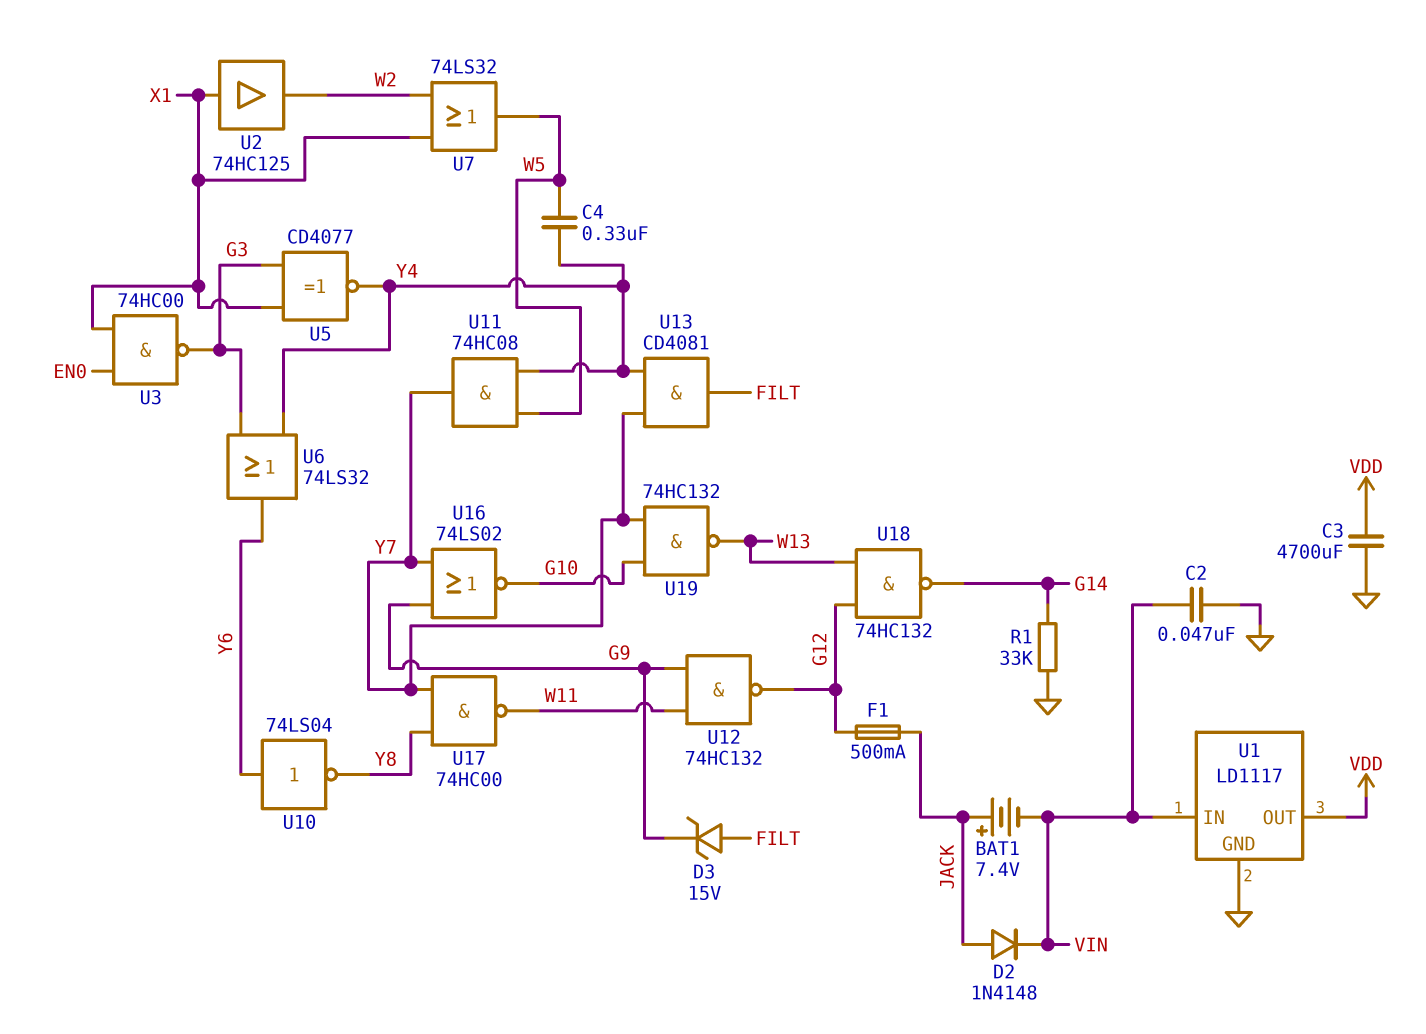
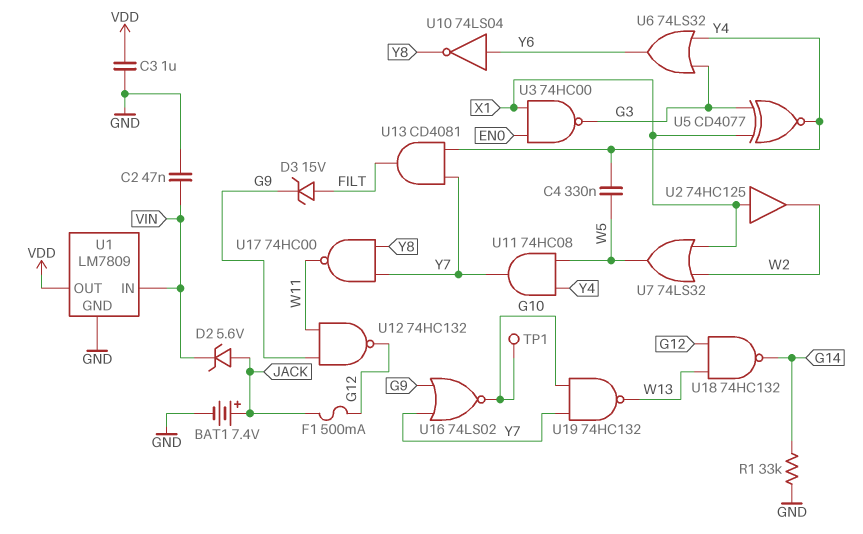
BAT1: 7.4V (plus JACK, minus VIN) -> 7.4V (plus JACK, minus GND)
C3: 4700uF (GND, VDD) -> 1uF (GND, VDD)
D2: diode 1N4148 (A JACK, K VIN) -> zener 5.6V (A JACK, K VIN)
TP1: none -> test point (G10)
U1: LD1117 -> LM7809

